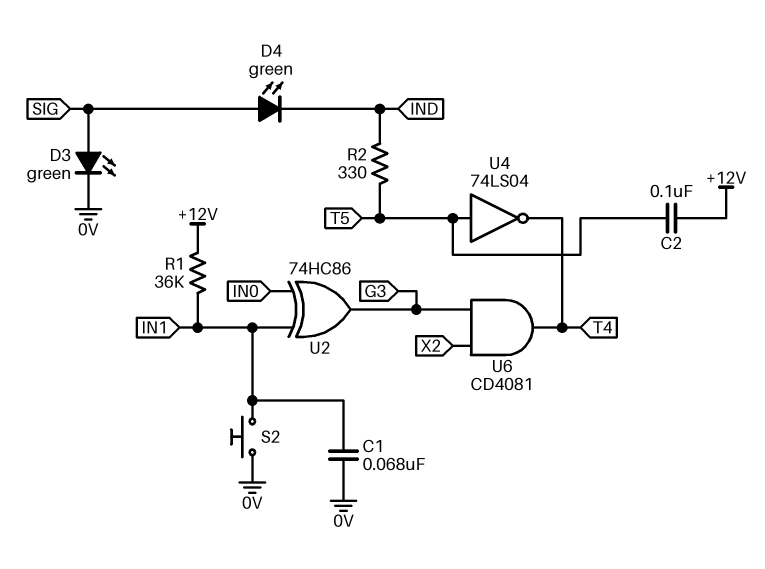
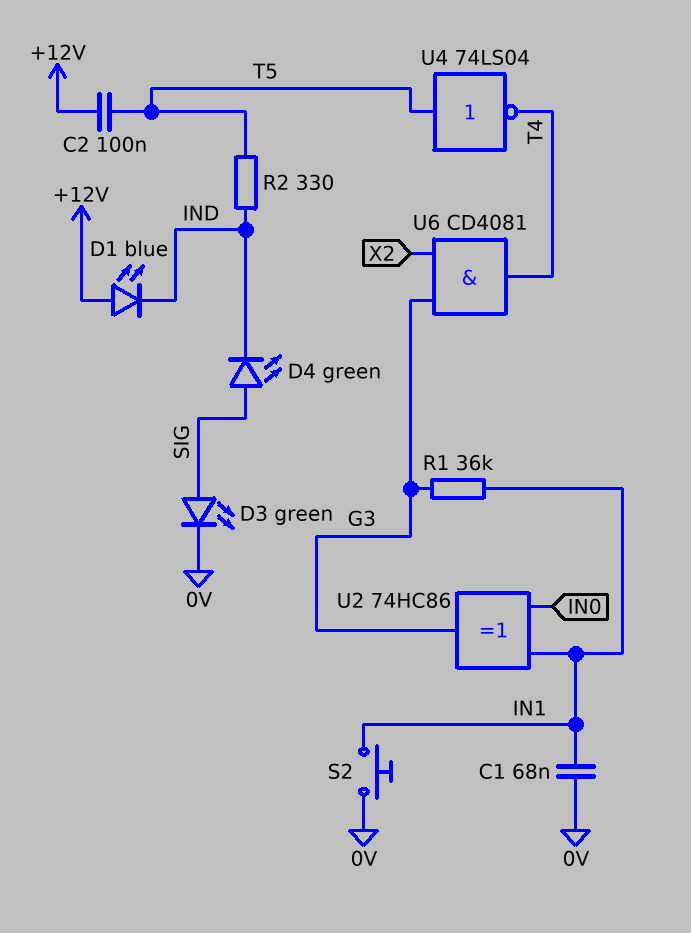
D1: none -> LED blue (A +12V, K IND)
R1: 36k (+12V, IN1) -> 36k (G3, IN1)

